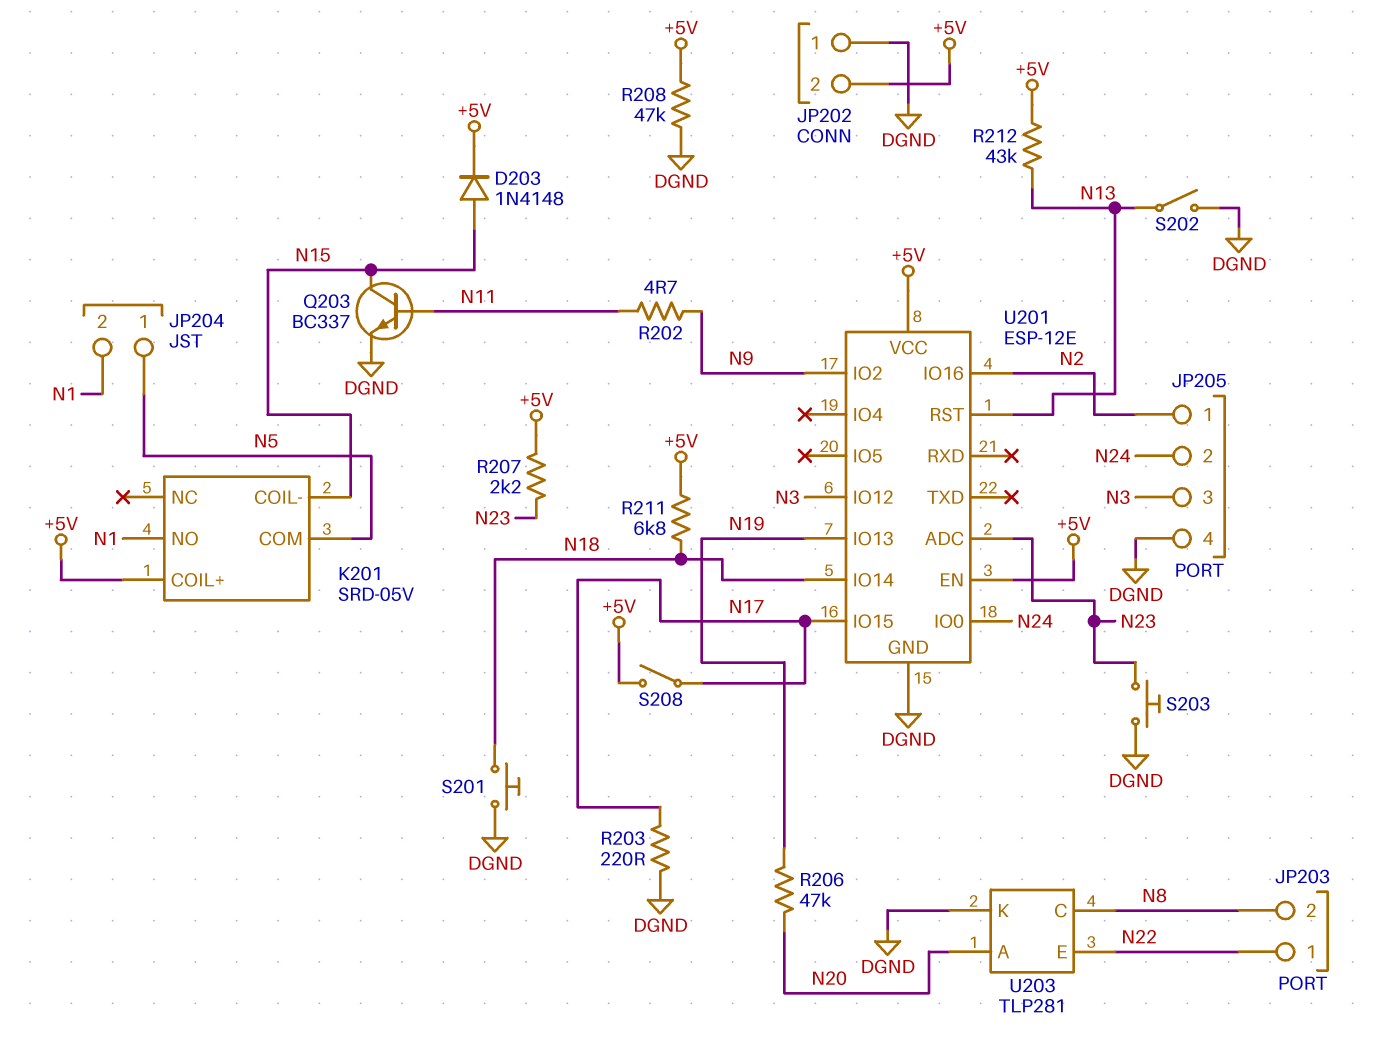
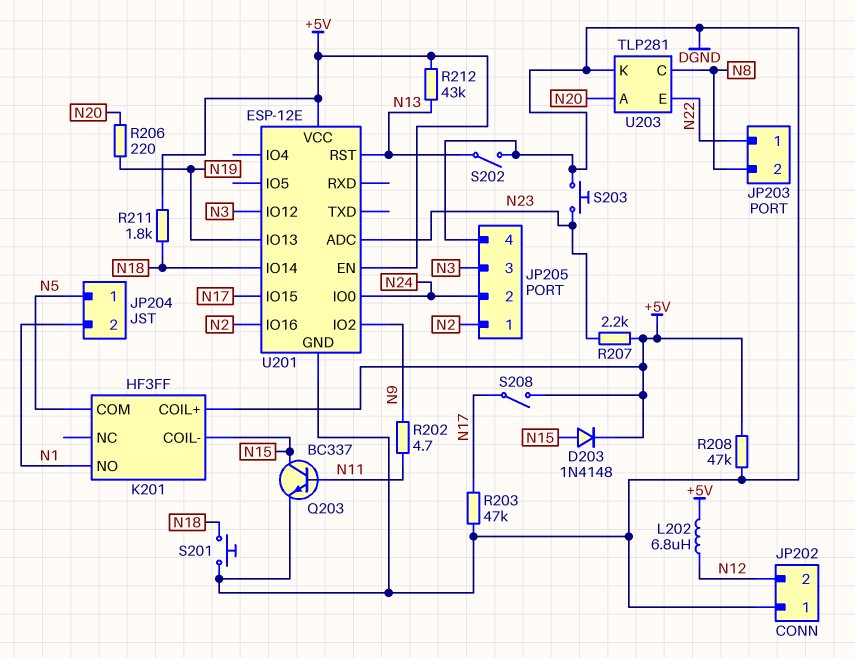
JP202 pin 2: +5V -> N12
K201: SRD-05V -> HF3FF
L202: none -> 6.8uH (+5V, N12)
R203: 220 (DGND, N17) -> 47k (DGND, N17)
R206: 47k (N19, N20) -> 220 (N19, N20)
R211: 6.8k (+5V, N18) -> 1.8k (+5V, N18)

